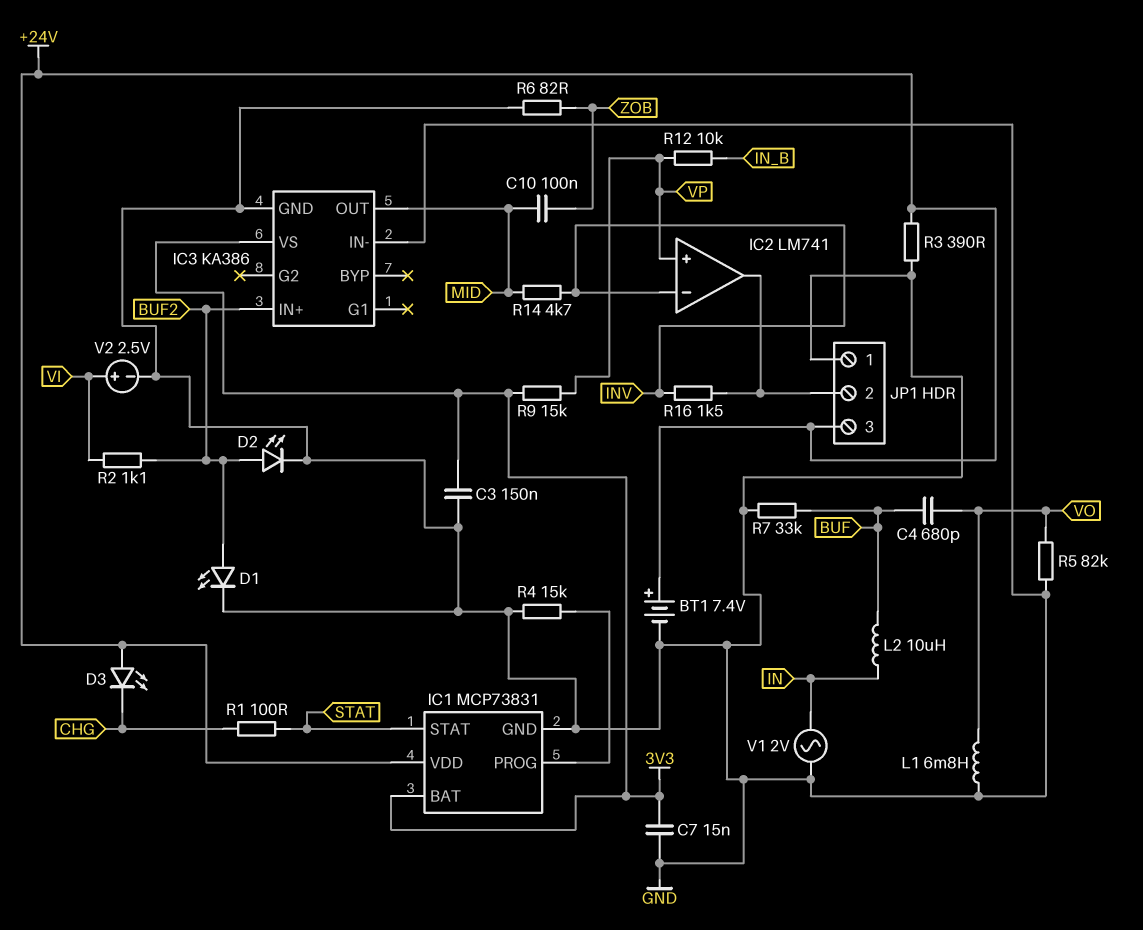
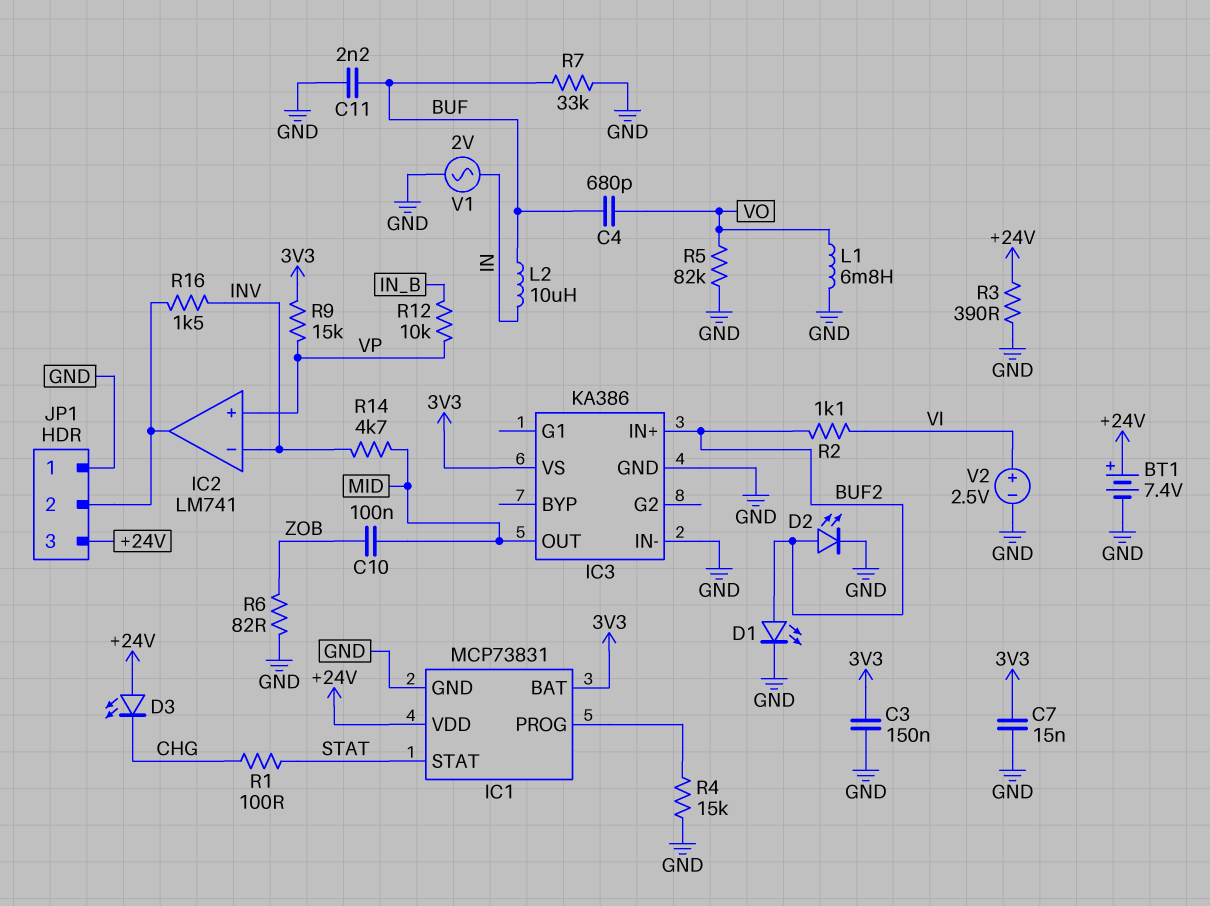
C11: none -> 2.2nF (BUF, GND)

